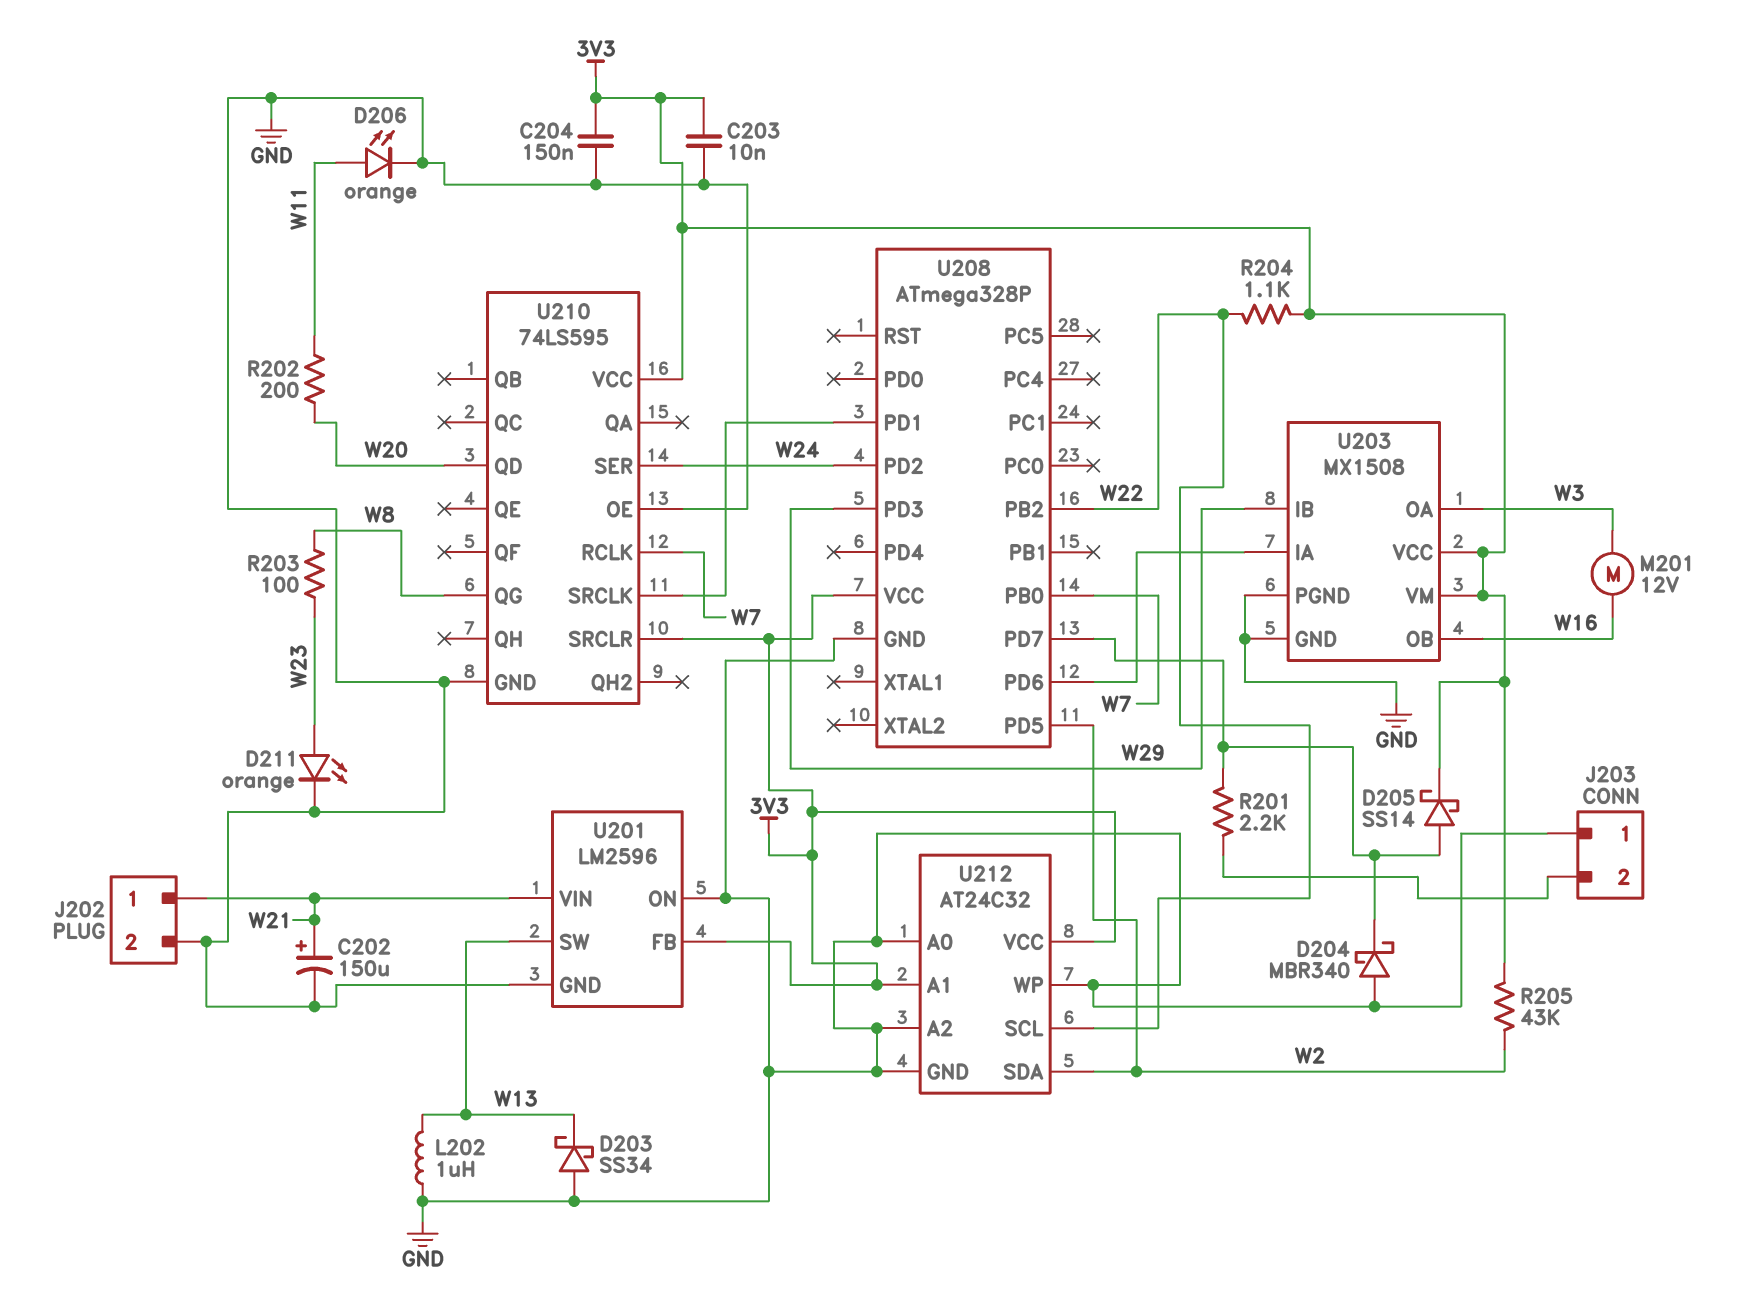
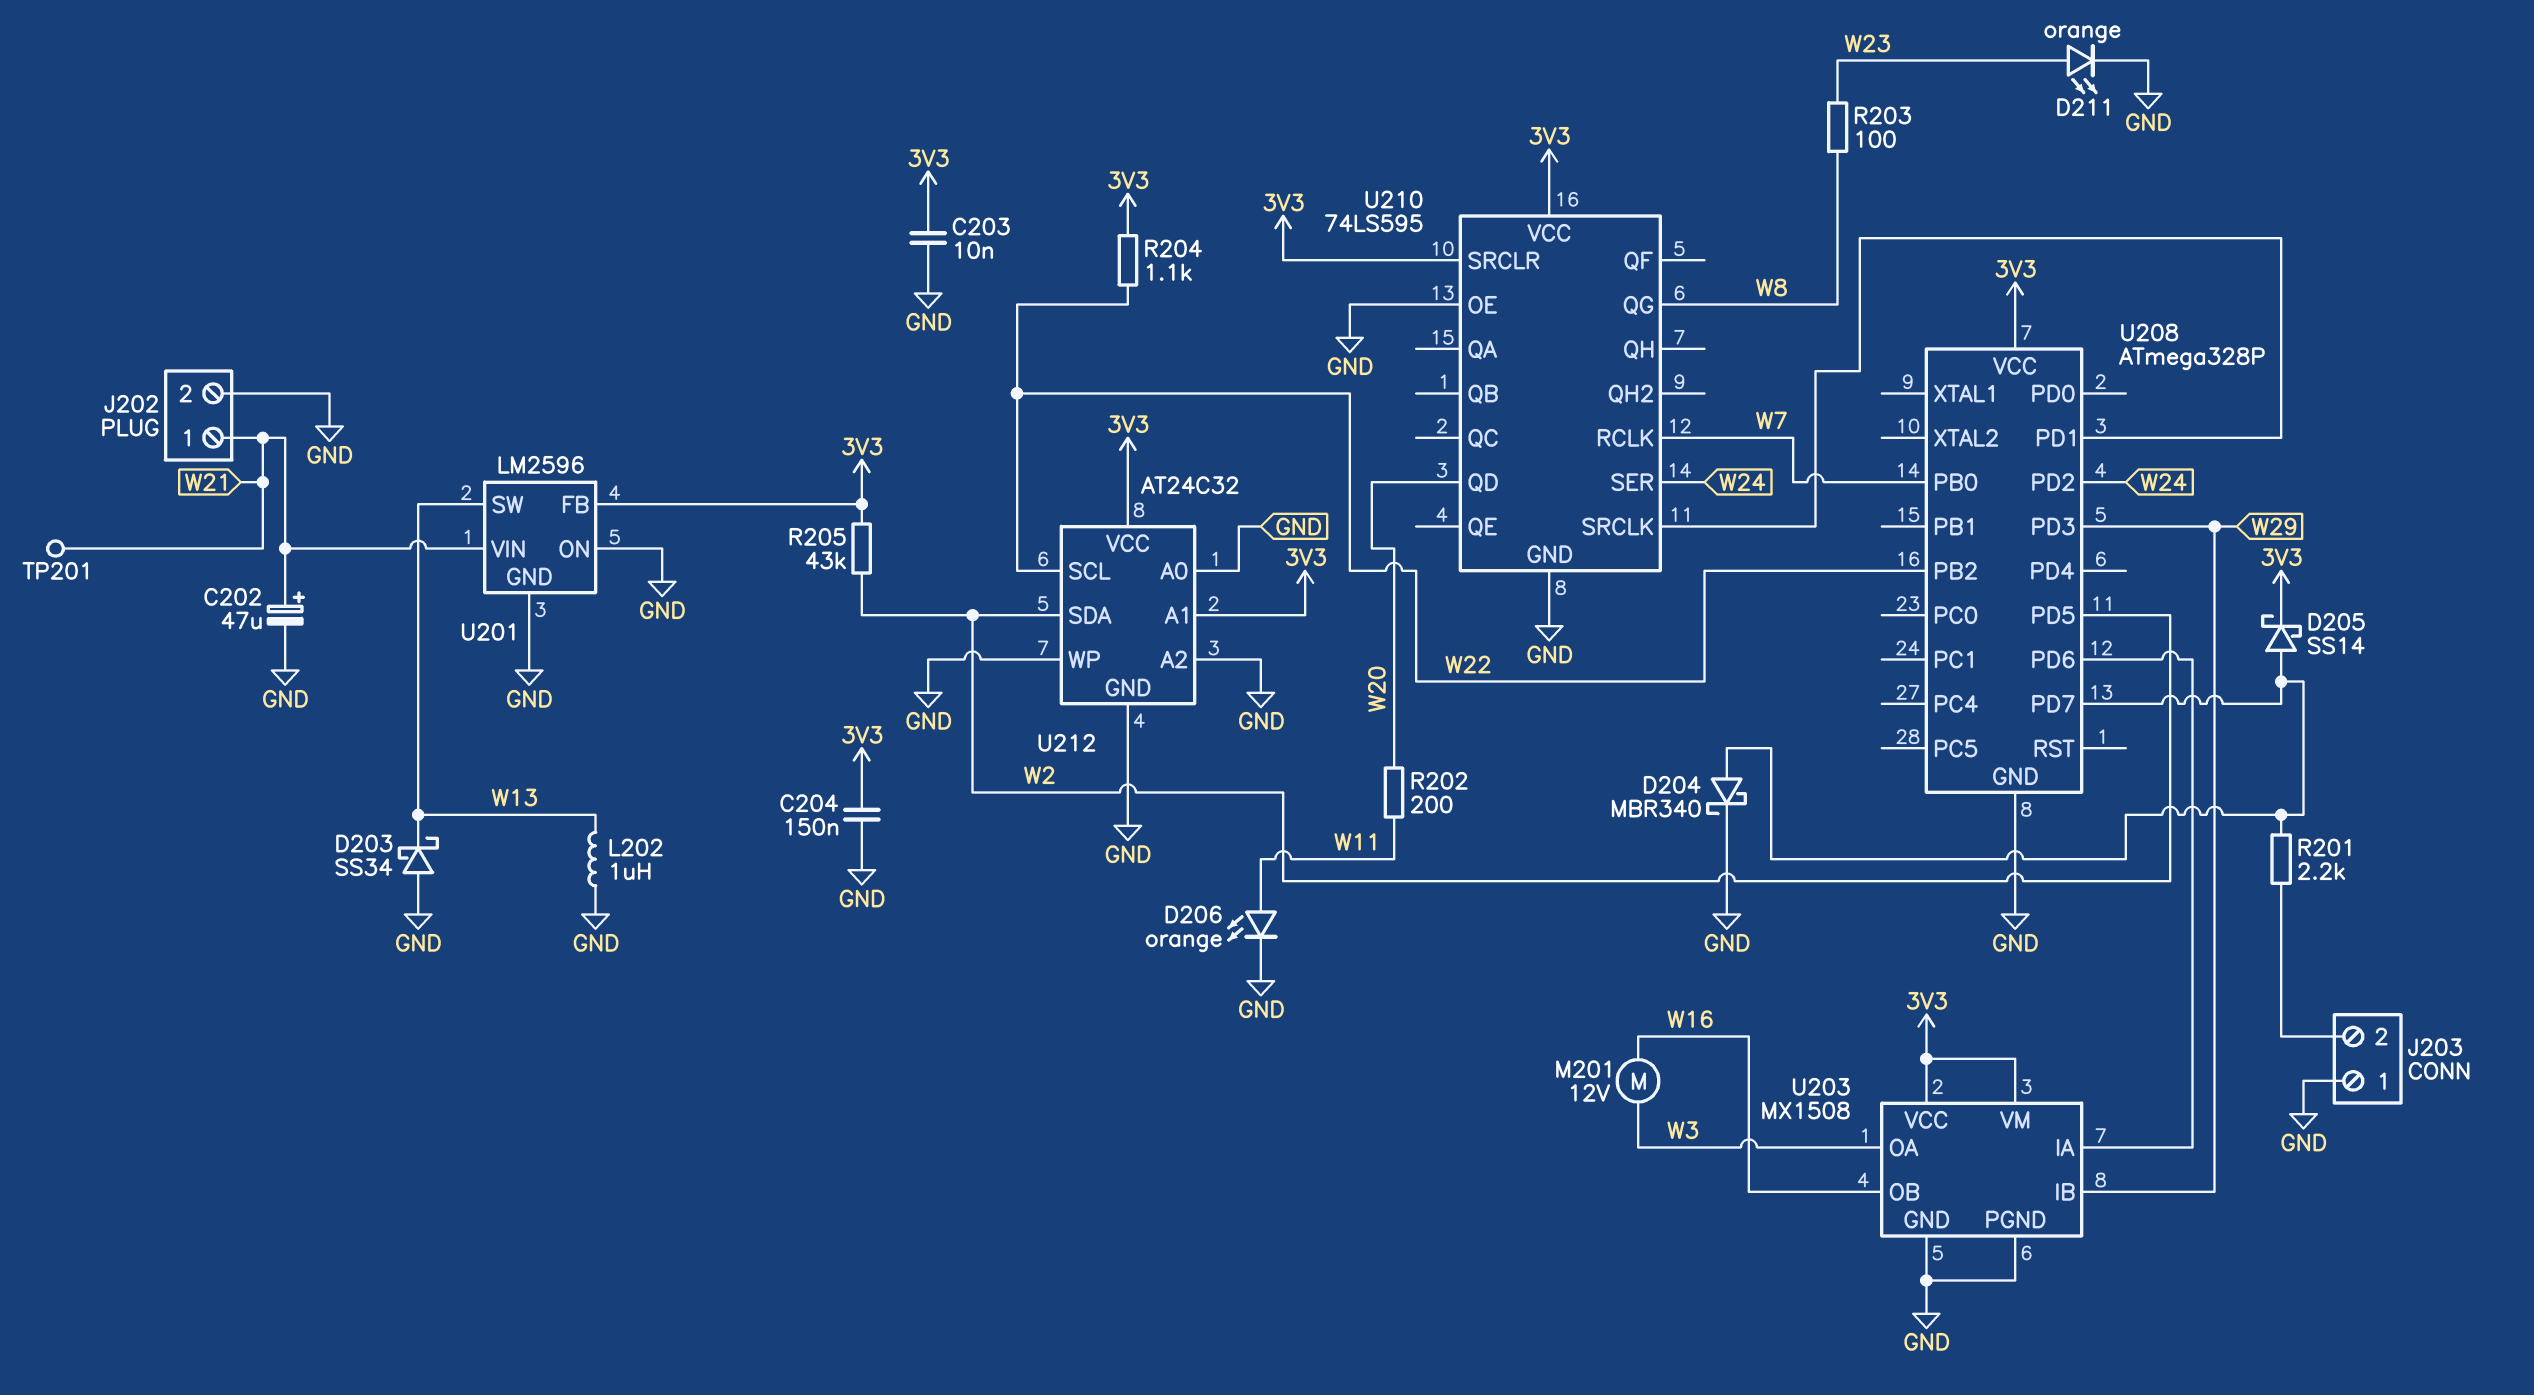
C202: 150uF (plus W21, minus GND) -> 47uF (plus W21, minus GND)
D204: schottky MBR340 (A GND, K U208/PD7) -> schottky MBR340 (A U208/PD7, K GND)
TP201: none -> test point (W21)

